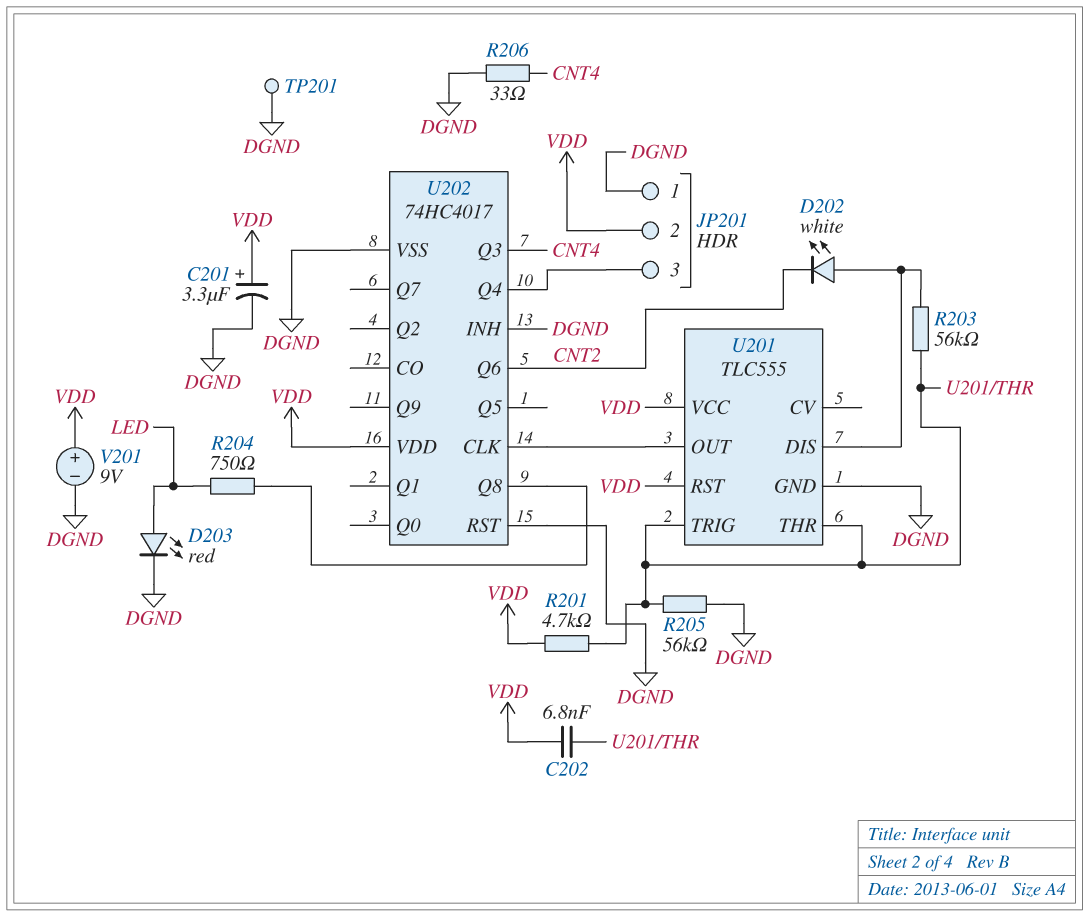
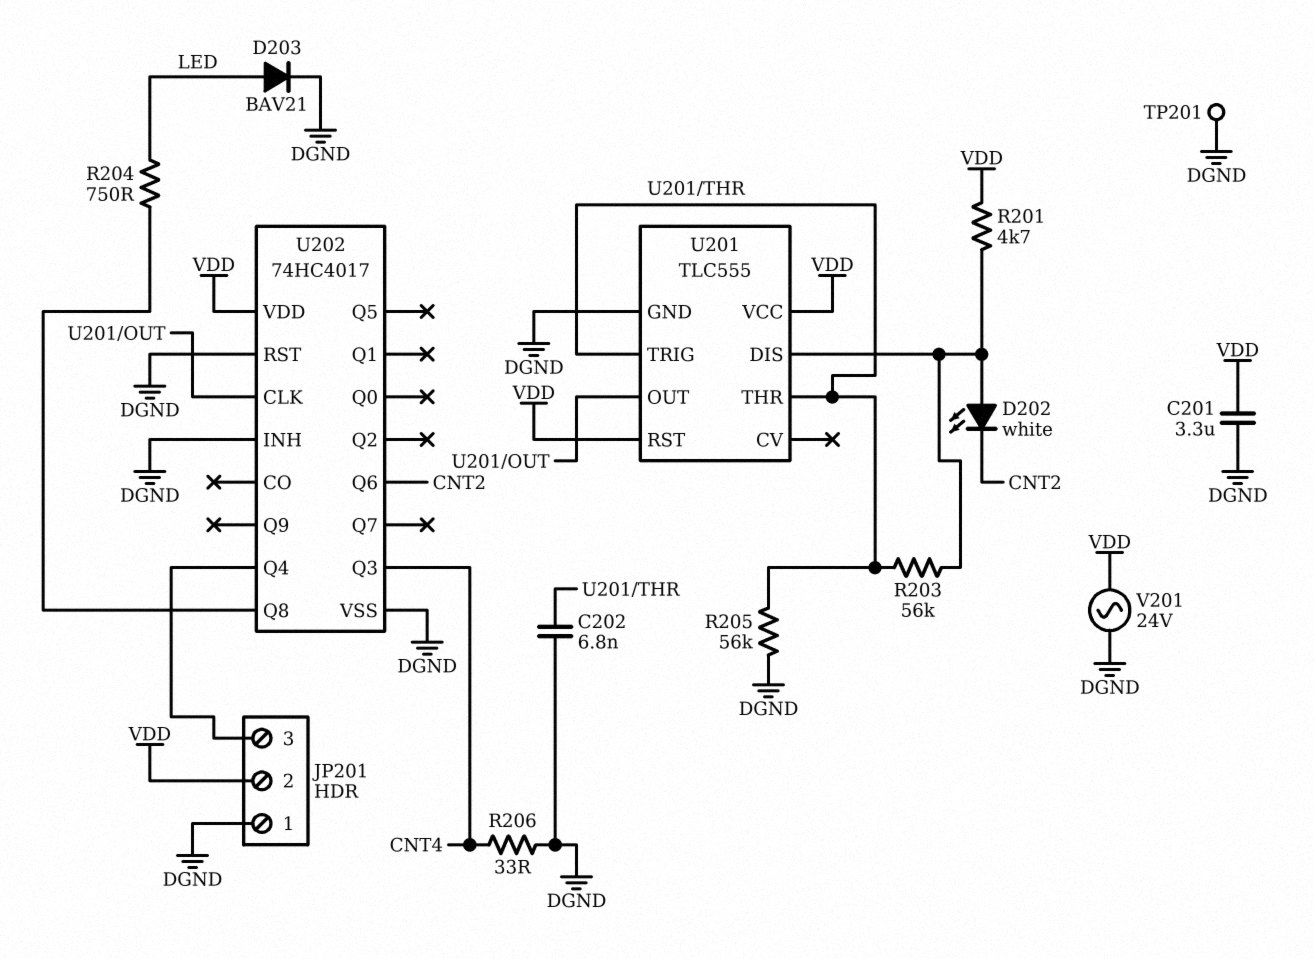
C201: 3.3uF (plus VDD, minus DGND) -> 3.3uF (DGND, VDD)
C202: 6.8nF (U201/THR, VDD) -> 6.8nF (DGND, U201/THR)
D203: LED red (A LED, K DGND) -> diode BAV21 (A LED, K DGND)
R201: 4.7k (U201/THR, VDD) -> 4.7k (U201/DIS, VDD)
V201: 9V (plus VDD, minus DGND) -> AC 24V (DGND, VDD)

